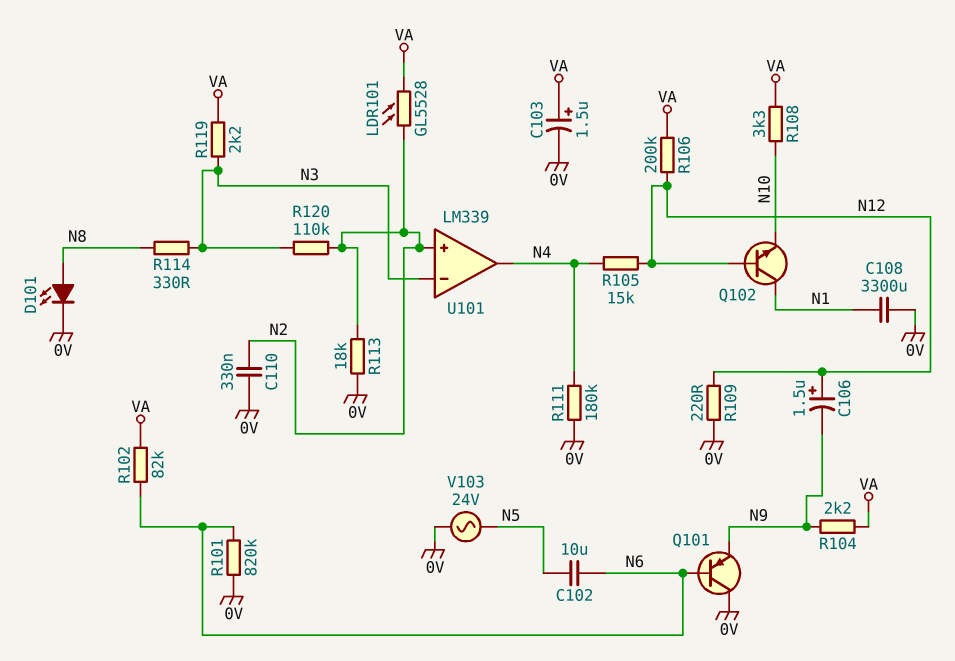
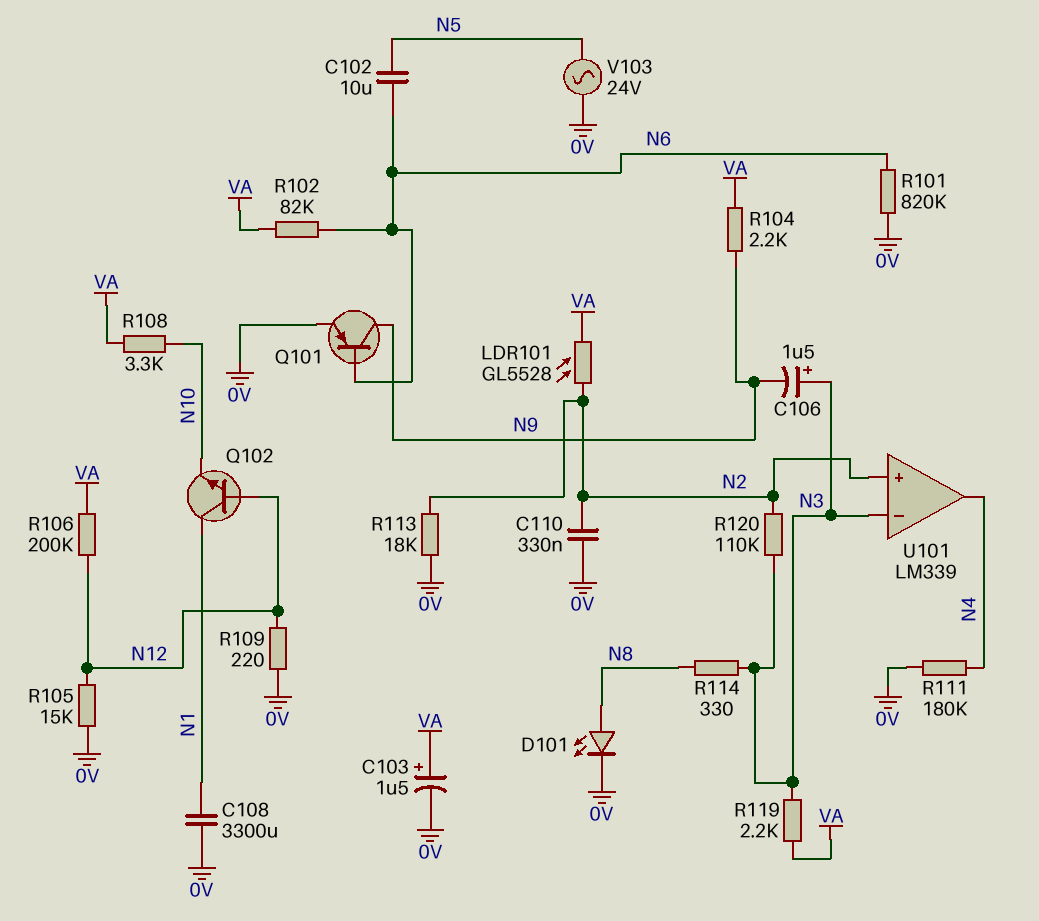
C106: 1.5uF (plus N12, minus N9) -> 1.5uF (plus N3, minus N9)
Q101: PNP (B N6, C 0V, E N9) -> PNP (B N6, C N9, E 0V)
R105: 15k (N4, N12) -> 15k (0V, N12)

